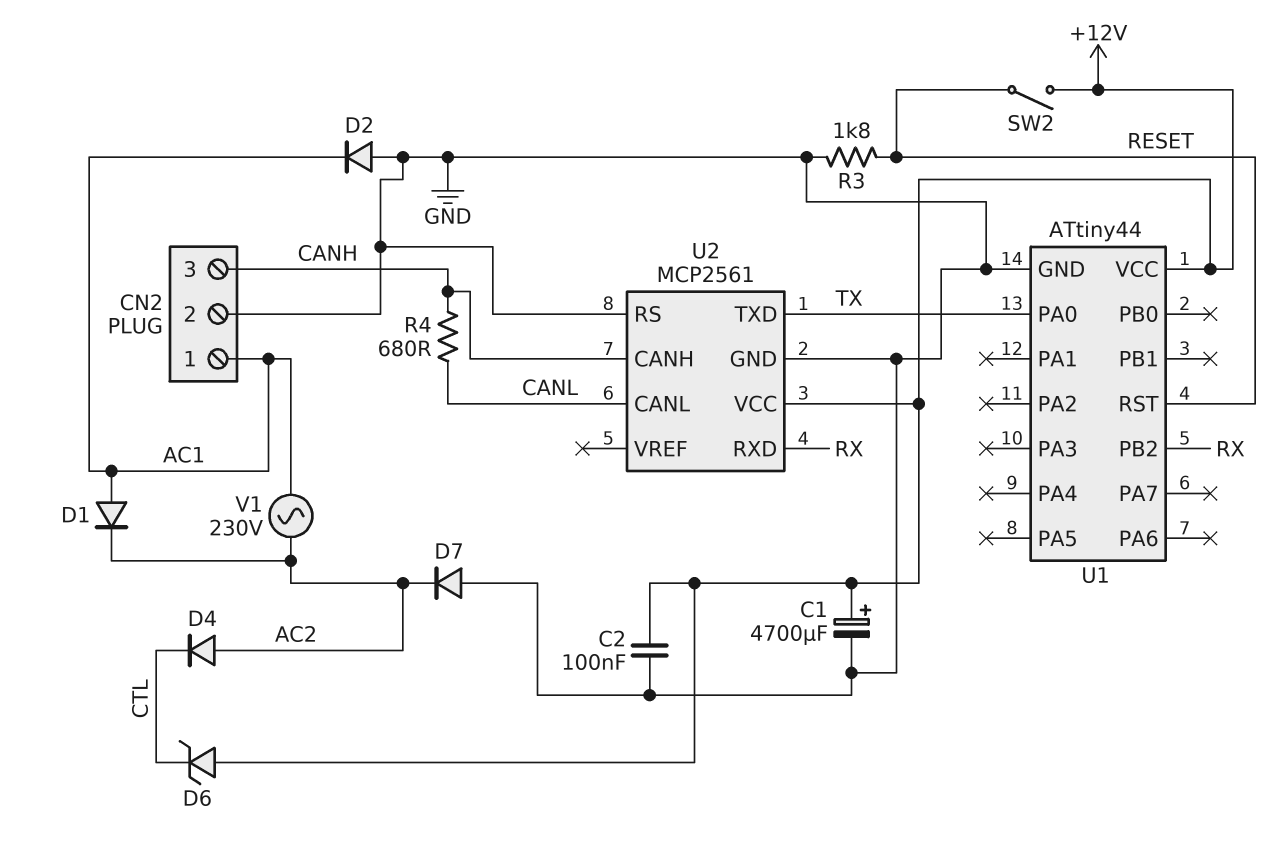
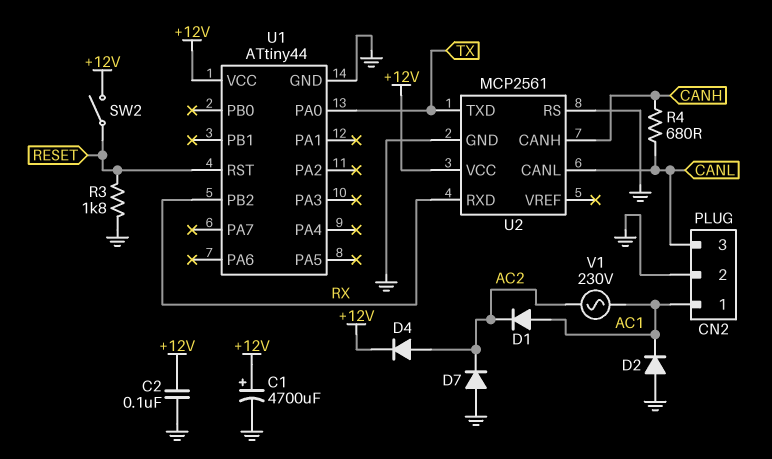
CN2 pin 3: CANH -> CANL
D4: diode (A AC2, K CTL) -> diode (A AC2, K +12V)
D6: zener (A +12V, K CTL) -> none

